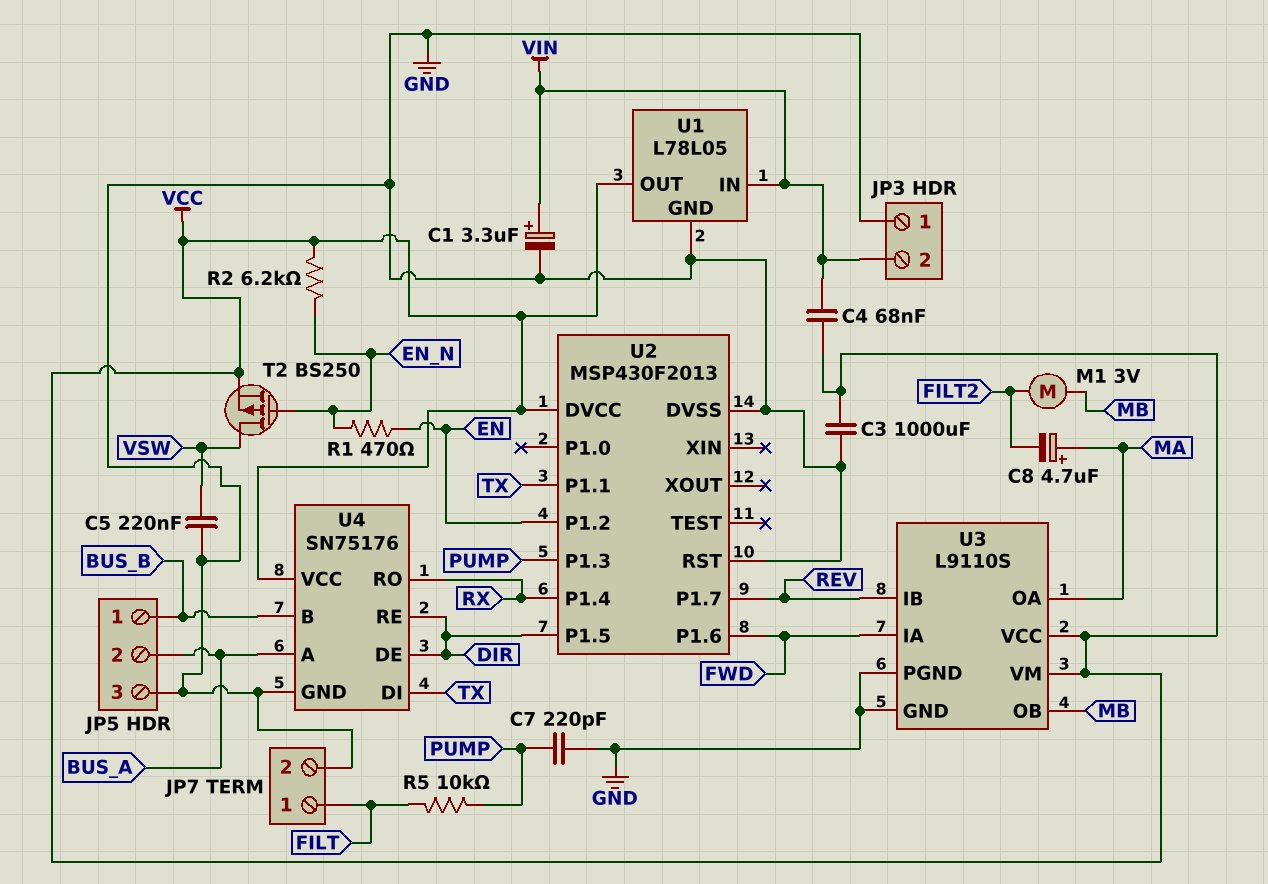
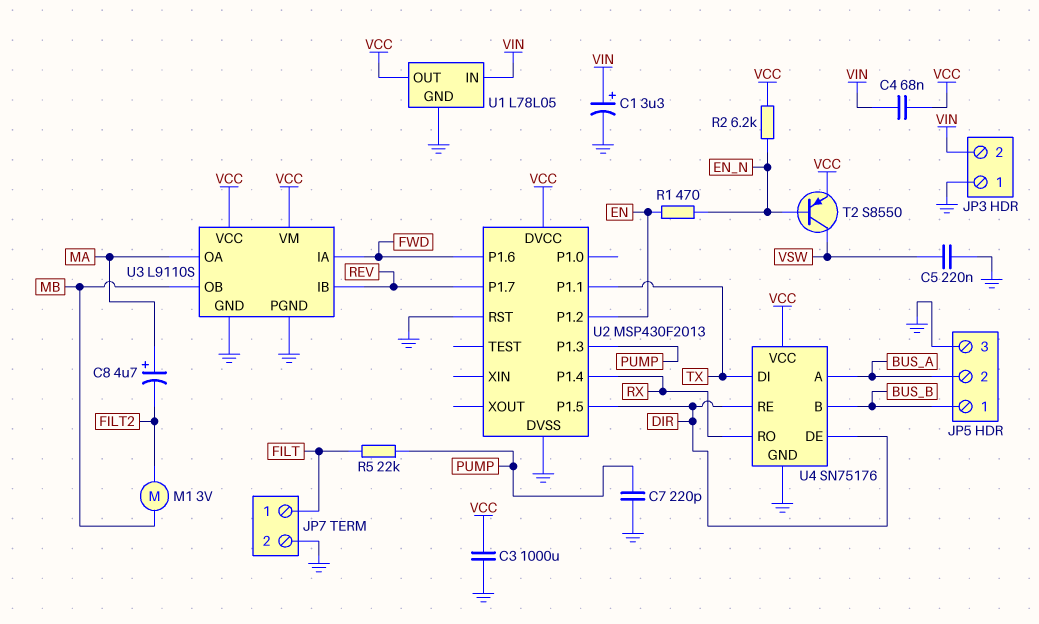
R5: 10k (FILT, PUMP) -> 22k (FILT, PUMP)
T2: PMOS BS250 (G EN_N, D VSW, S VCC) -> PNP S8550 (B EN_N, C VSW, E VCC)

